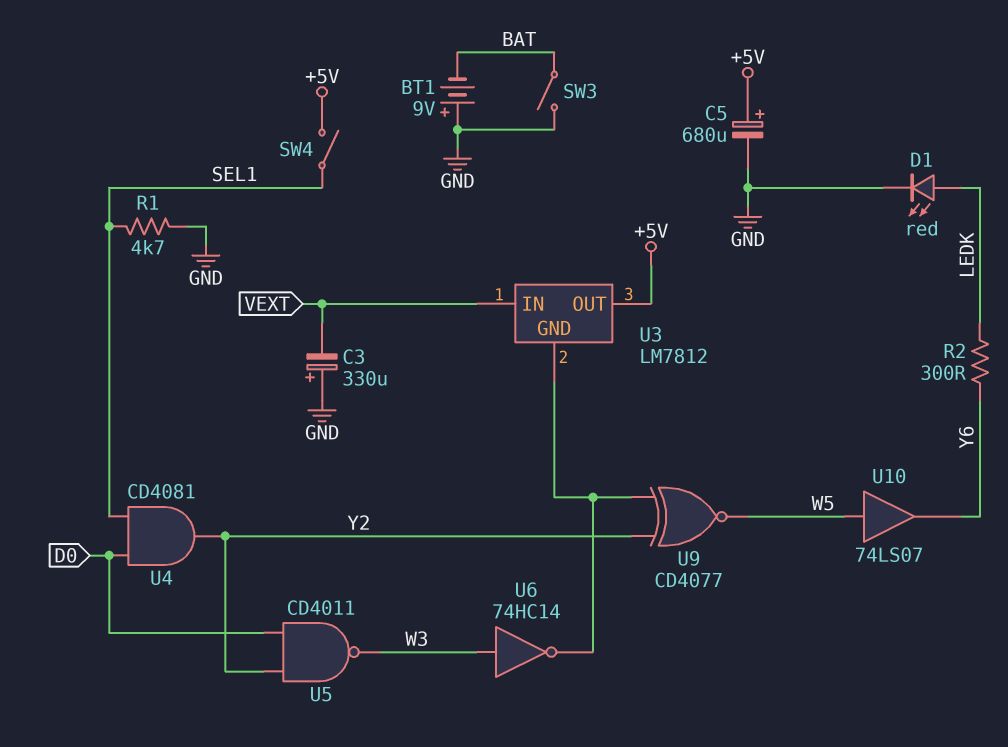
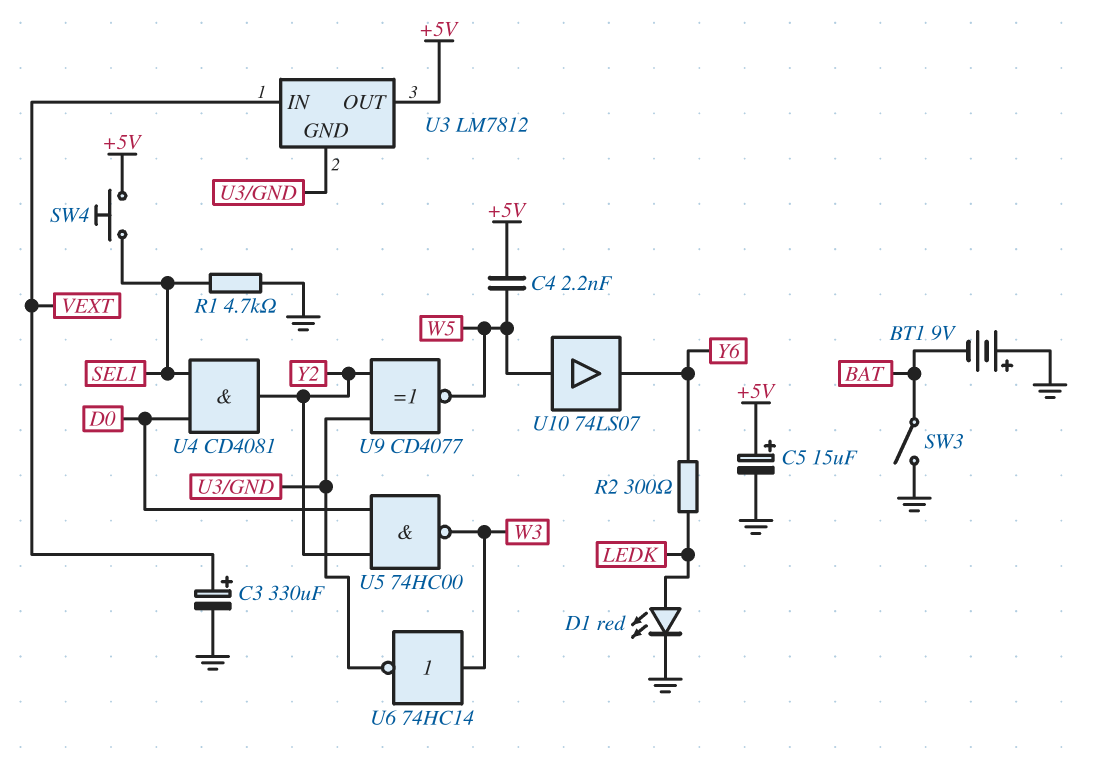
C3: 330uF (plus GND, minus VEXT) -> 330uF (plus VEXT, minus GND)
C4: none -> 2.2nF (+5V, W5)
C5: 680uF (plus +5V, minus GND) -> 15uF (plus +5V, minus GND)
SW4: switch (+5V, SEL1) -> button (+5V, SEL1)
U5: NAND CD4011 (in D0, in Y2, out W3) -> NAND 74HC00 (in D0, in Y2, out W3)

